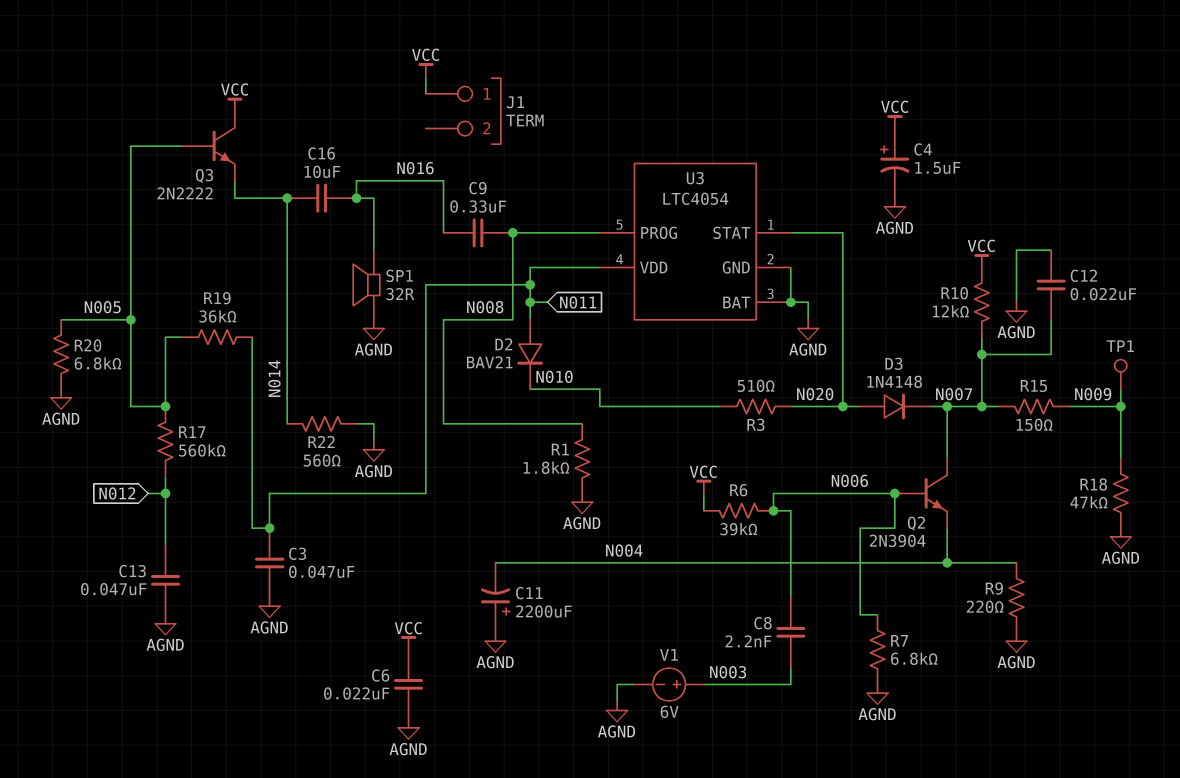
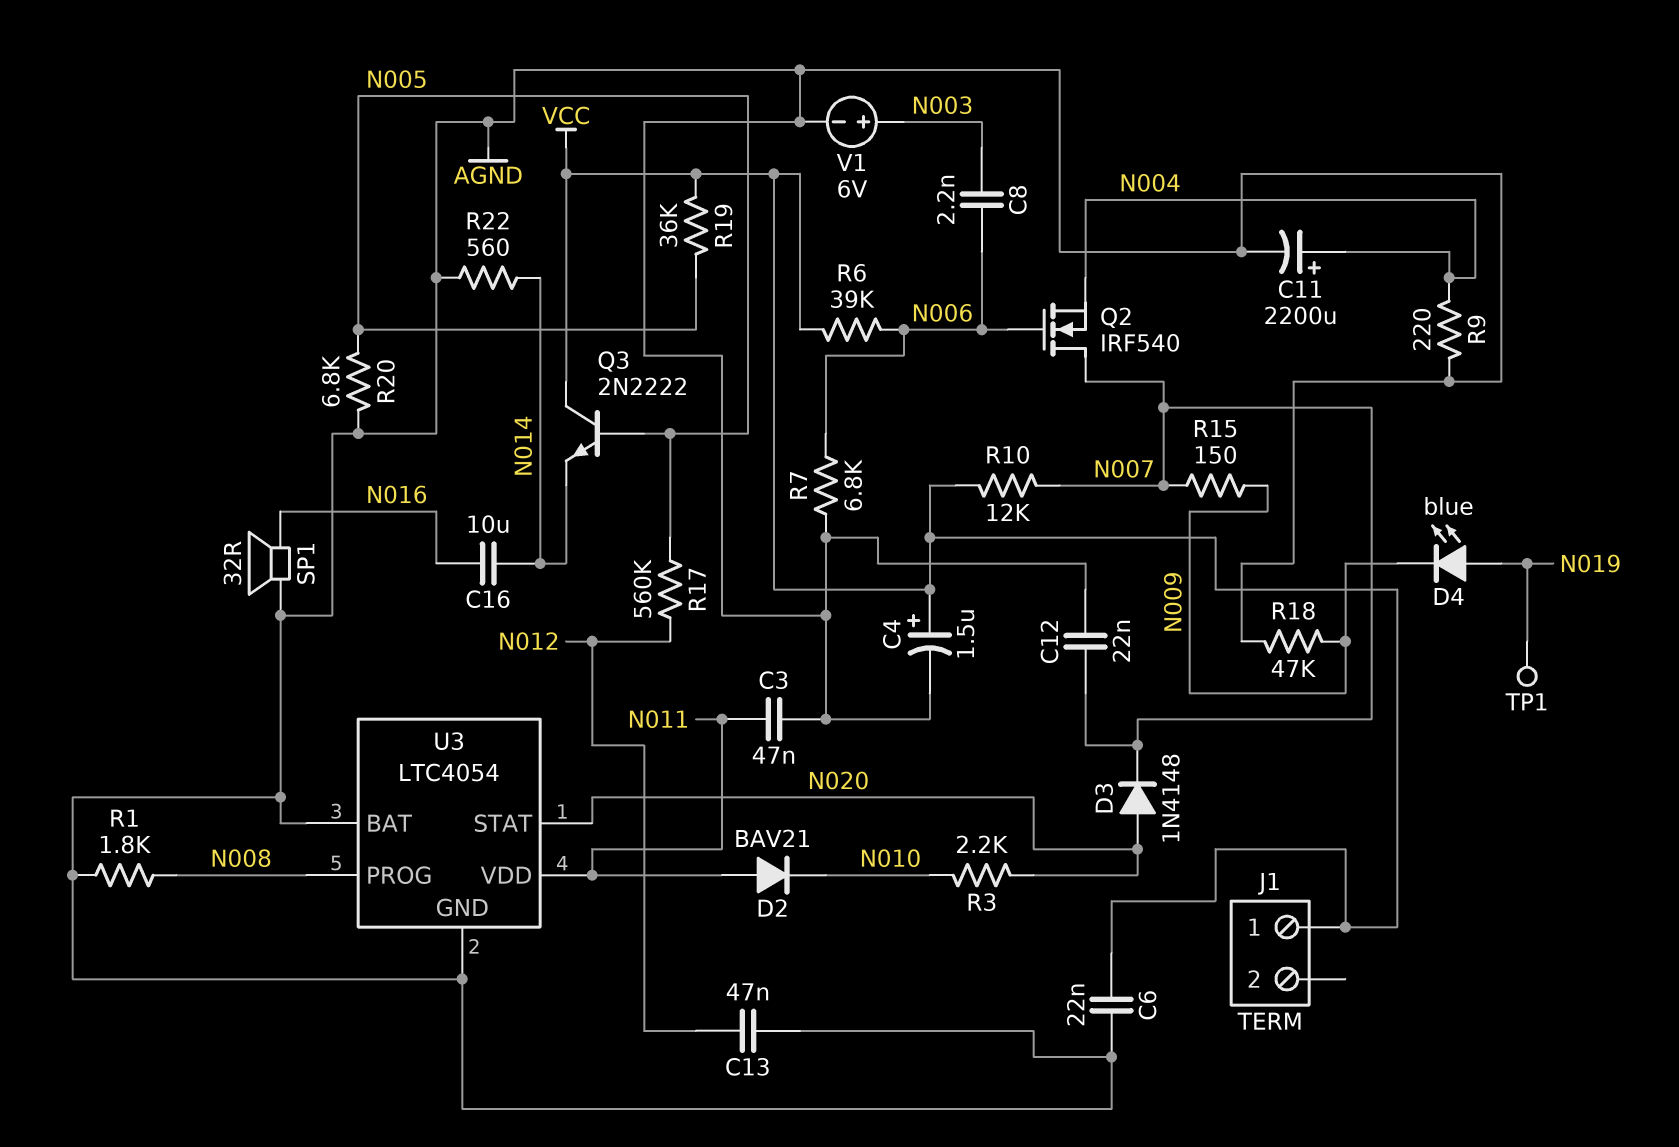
C9: 330nF (N008, N016) -> none
C11: 2200uF (plus AGND, minus N004) -> 2200uF (plus N004, minus AGND)
D4: none -> LED blue (A N019, K N009)
Q2: NPN 2N3904 (B N006, C N007, E N004) -> NMOS IRF540 (G N006, D N007, S N004)
R3: 510 (N010, N020) -> 2.2k (N010, N020)
R19: 36k (N005, N011) -> 36k (N005, VCC)
TP1: test point (N009) -> test point (N019)

